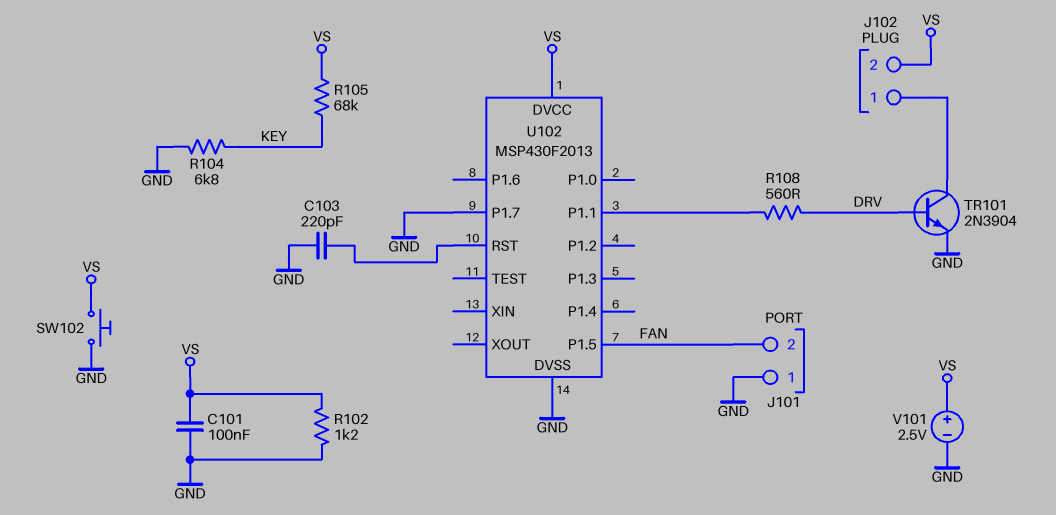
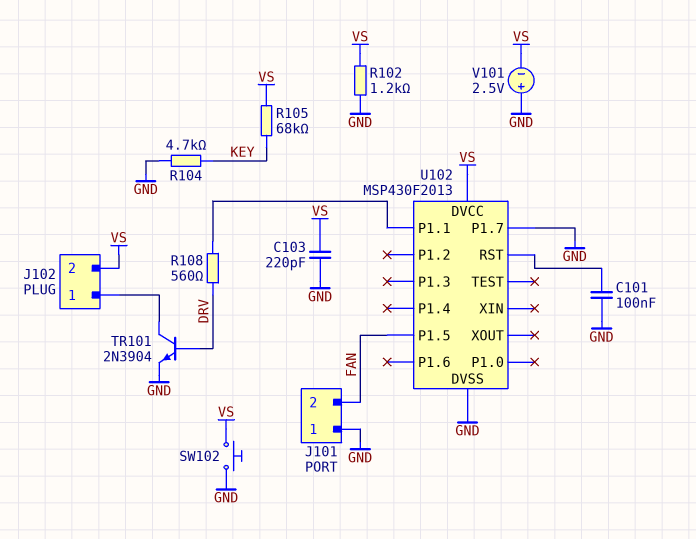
C101: 100nF (GND, VS) -> 100nF (GND, U102/RST)
C103: 220pF (GND, U102/RST) -> 220pF (GND, VS)
R104: 6.8k (GND, KEY) -> 4.7k (GND, KEY)
V101: 2.5V (plus VS, minus GND) -> 2.5V (plus GND, minus VS)

